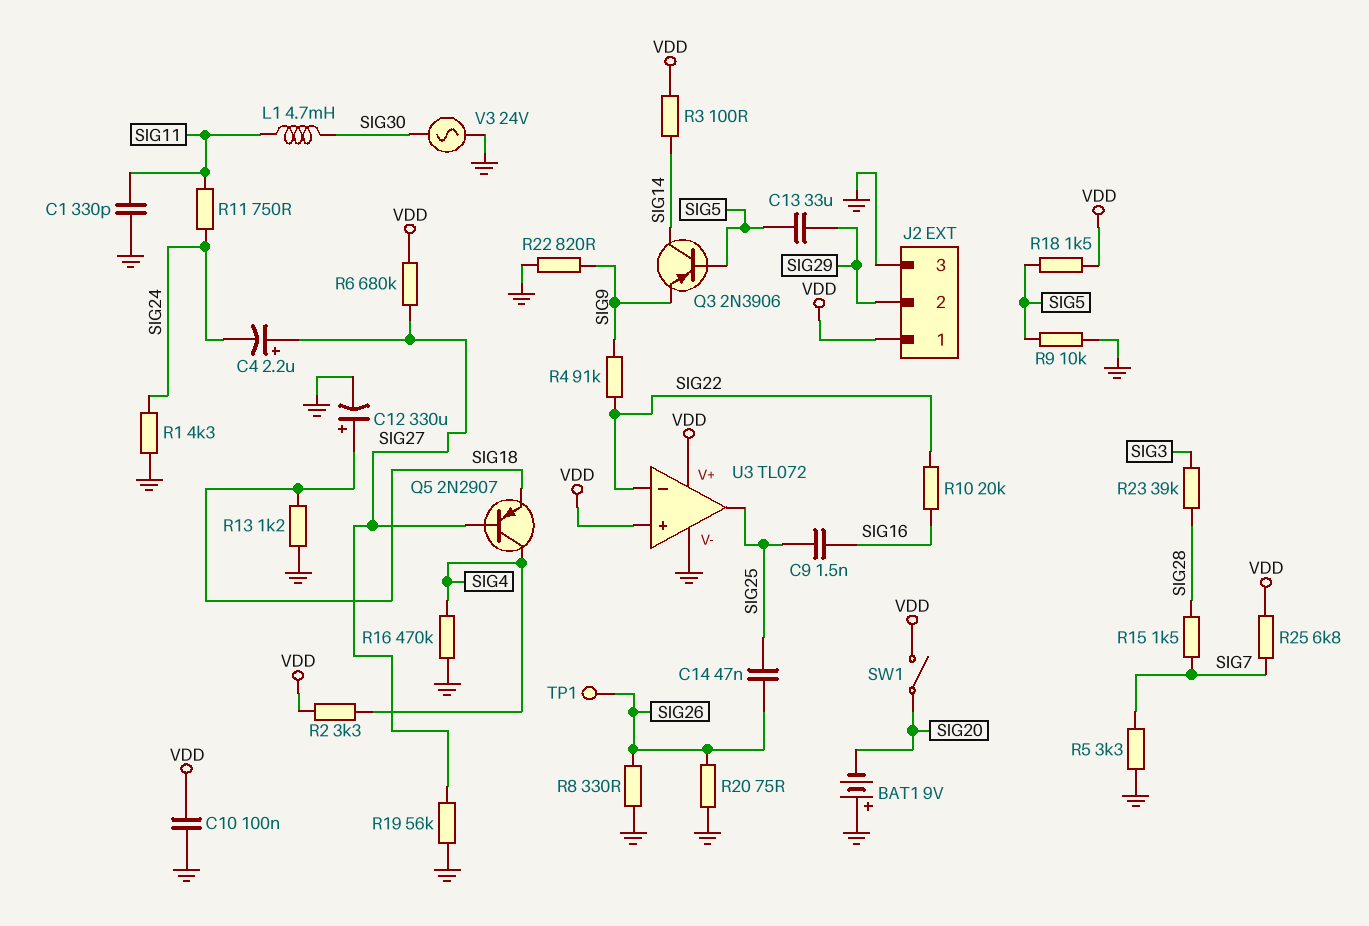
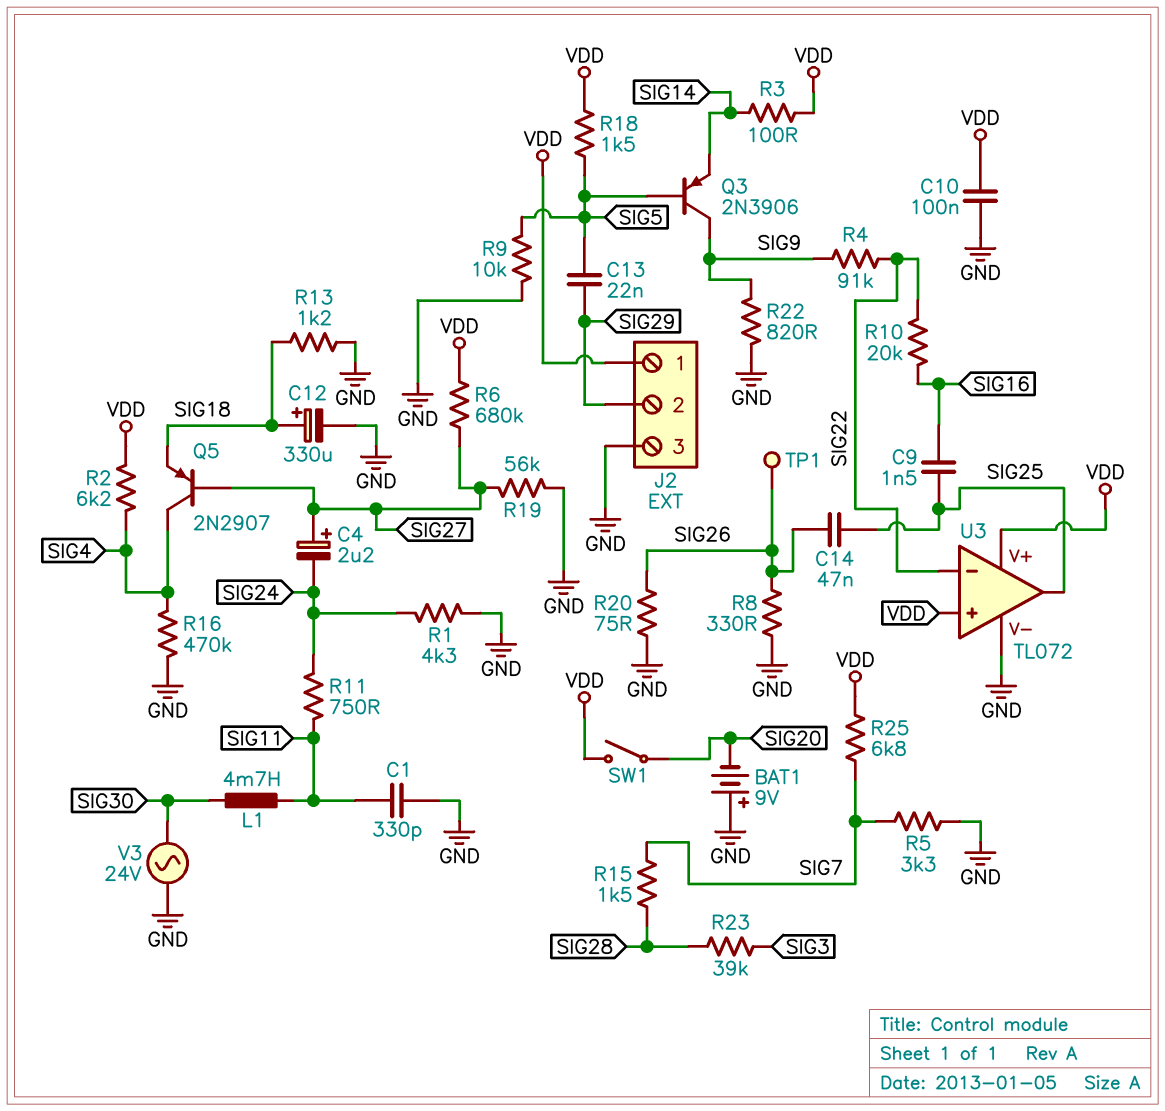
C13: 33uF (SIG5, SIG29) -> 22nF (SIG5, SIG29)
Q3: PNP 2N3906 (B SIG5, C SIG14, E SIG9) -> PNP 2N3906 (B SIG5, C SIG9, E SIG14)
R2: 3.3k (SIG4, VDD) -> 6.2k (SIG4, VDD)

